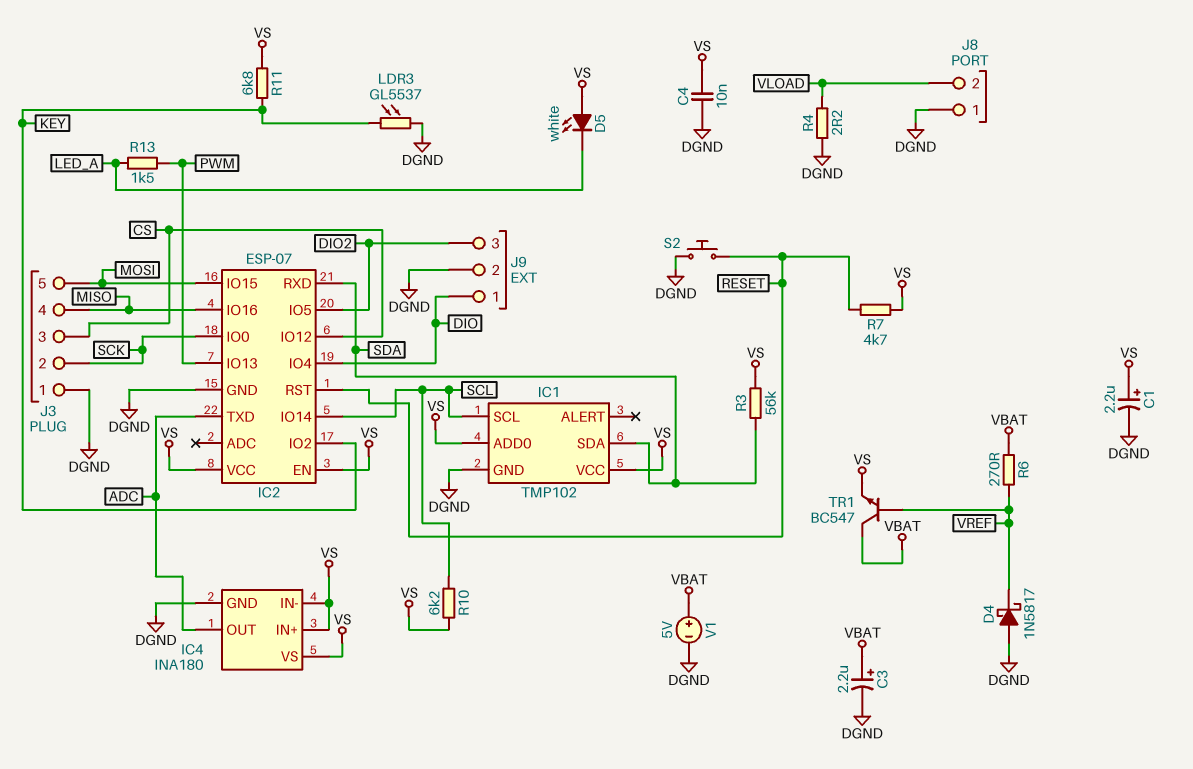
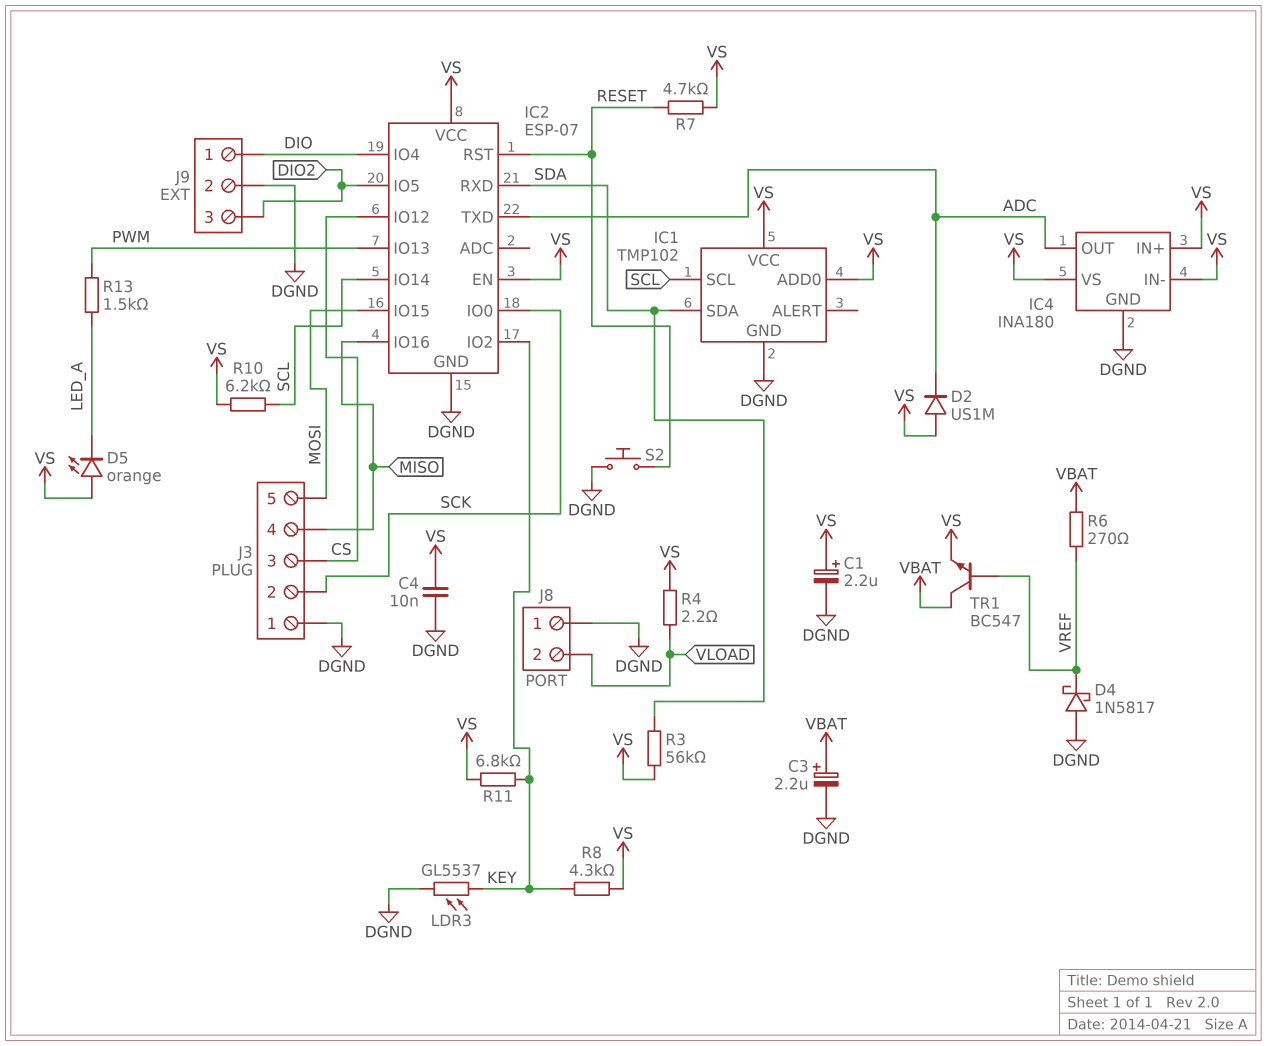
D2: none -> diode US1M (A VS, K ADC)
D5: LED white (A VS, K LED_A) -> LED orange (A VS, K LED_A)
R4: 2.2 (DGND, VLOAD) -> 2.2 (VLOAD, VS)
R8: none -> 4.3k (KEY, VS)
V1: 5V (plus VBAT, minus DGND) -> none

